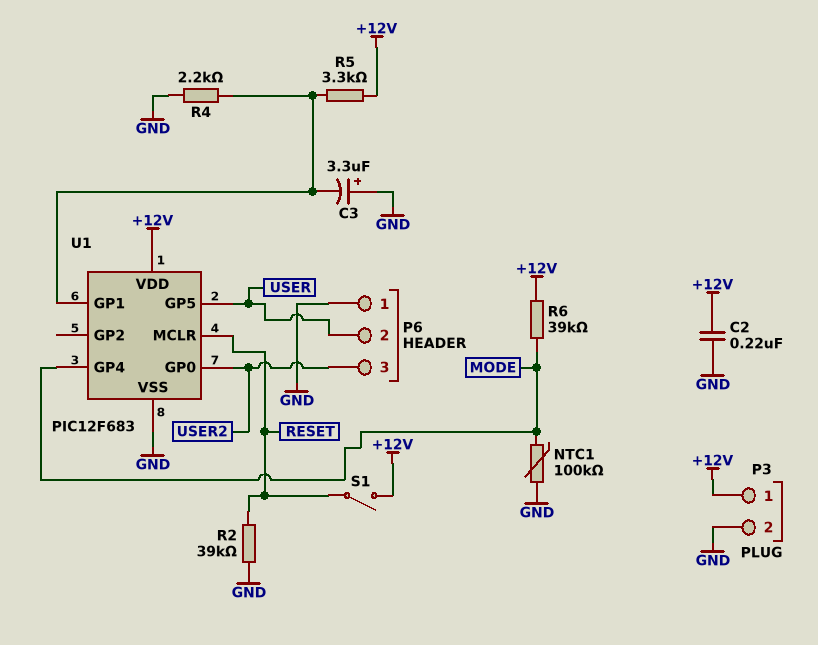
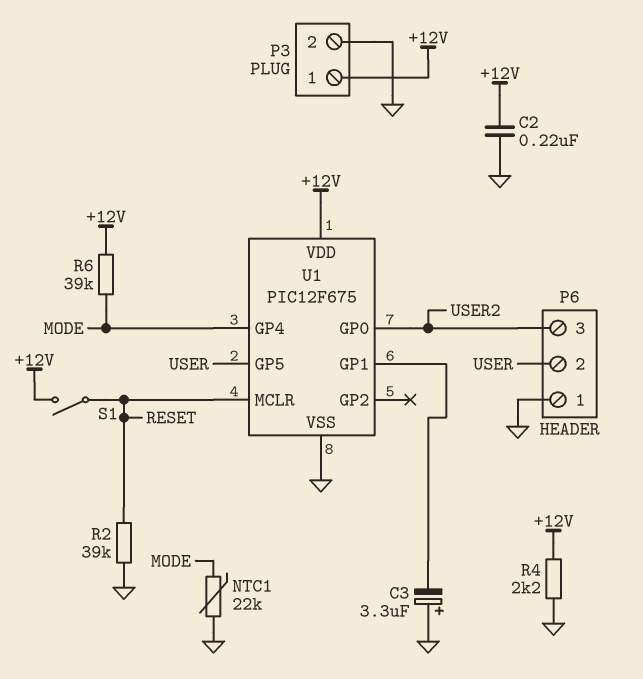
NTC1: 100k (GND, MODE) -> 22k (GND, MODE)
R4: 2.2k (GND, U1/GP1) -> 2.2k (+12V, GND)
R5: 3.3k (+12V, U1/GP1) -> none
U1: PIC12F683 -> PIC12F675

